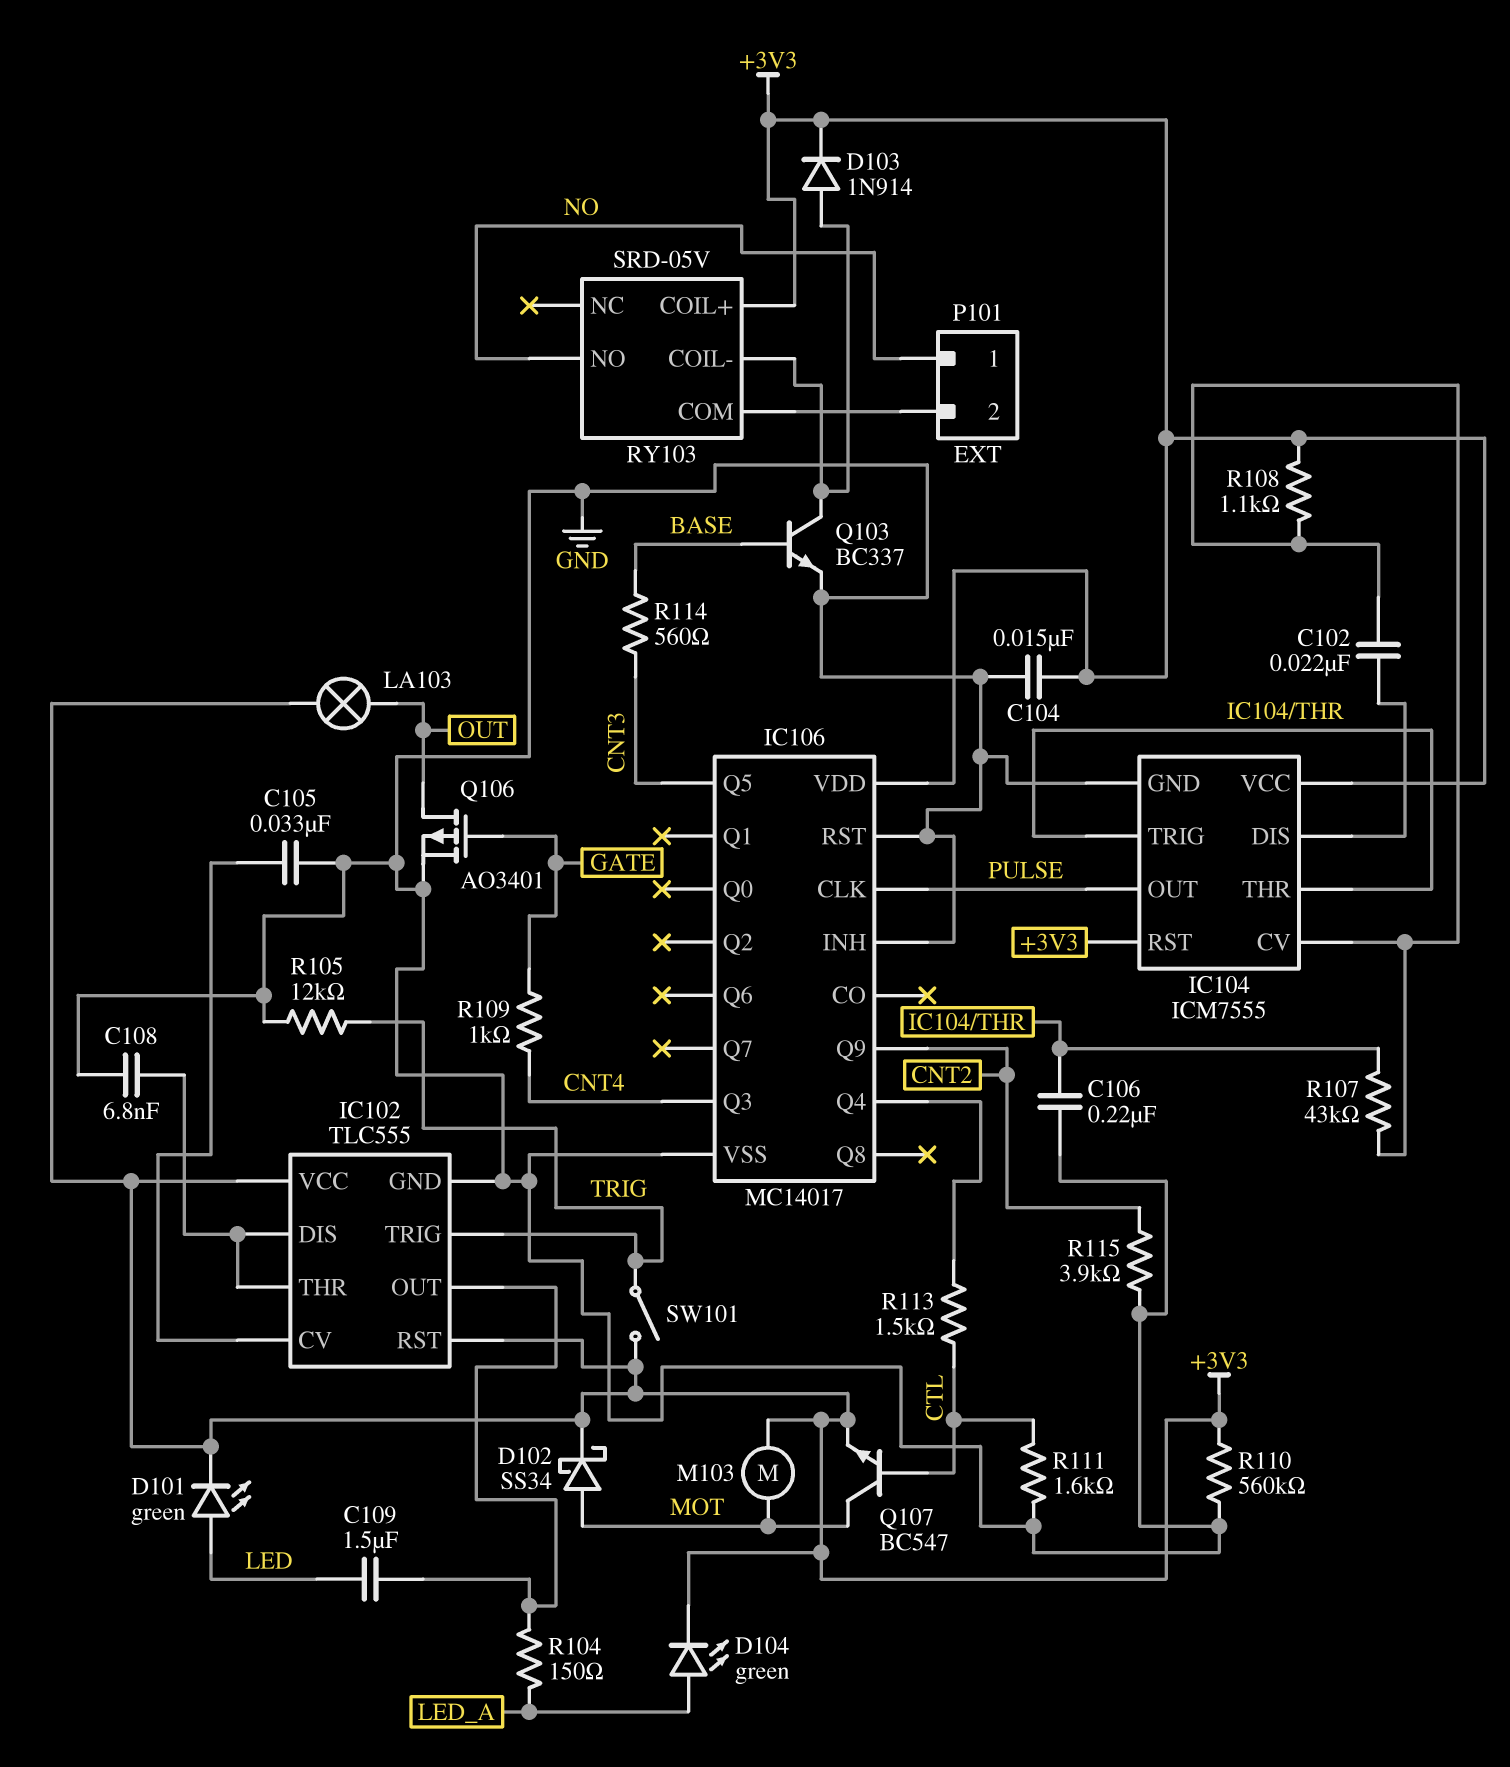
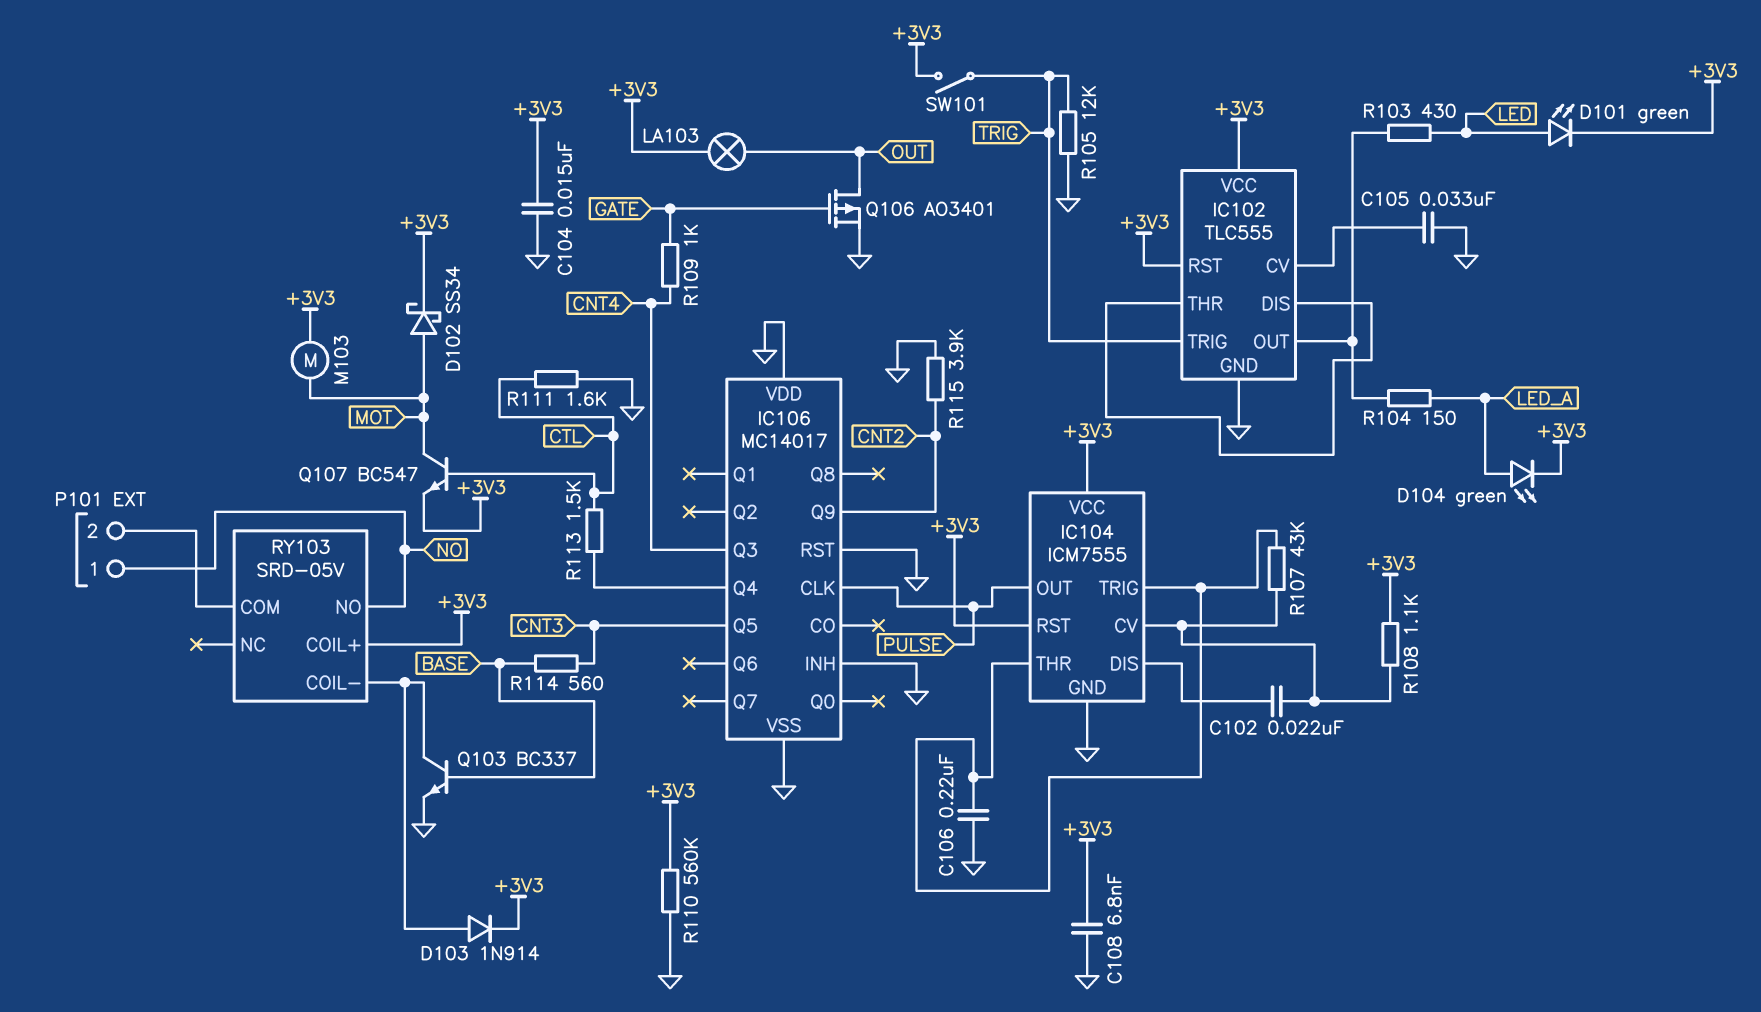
C108: 6.8nF (GND, IC102/DIS) -> 6.8nF (+3V3, GND)
C109: 1.5uF (IC102/OUT, LED) -> none
IC106 pin VDD: +3V3 -> GND
R103: none -> 430 (IC102/OUT, LED)

